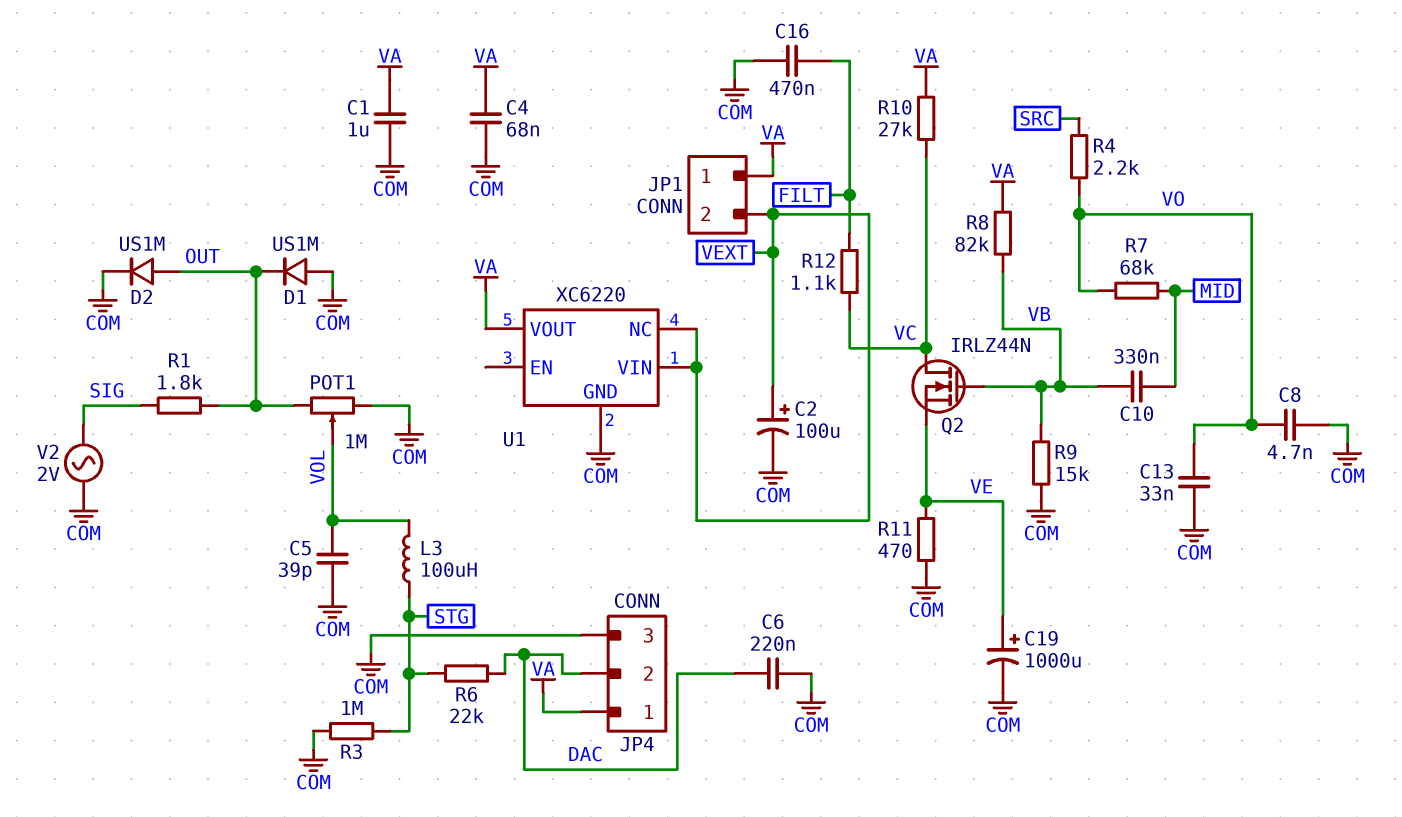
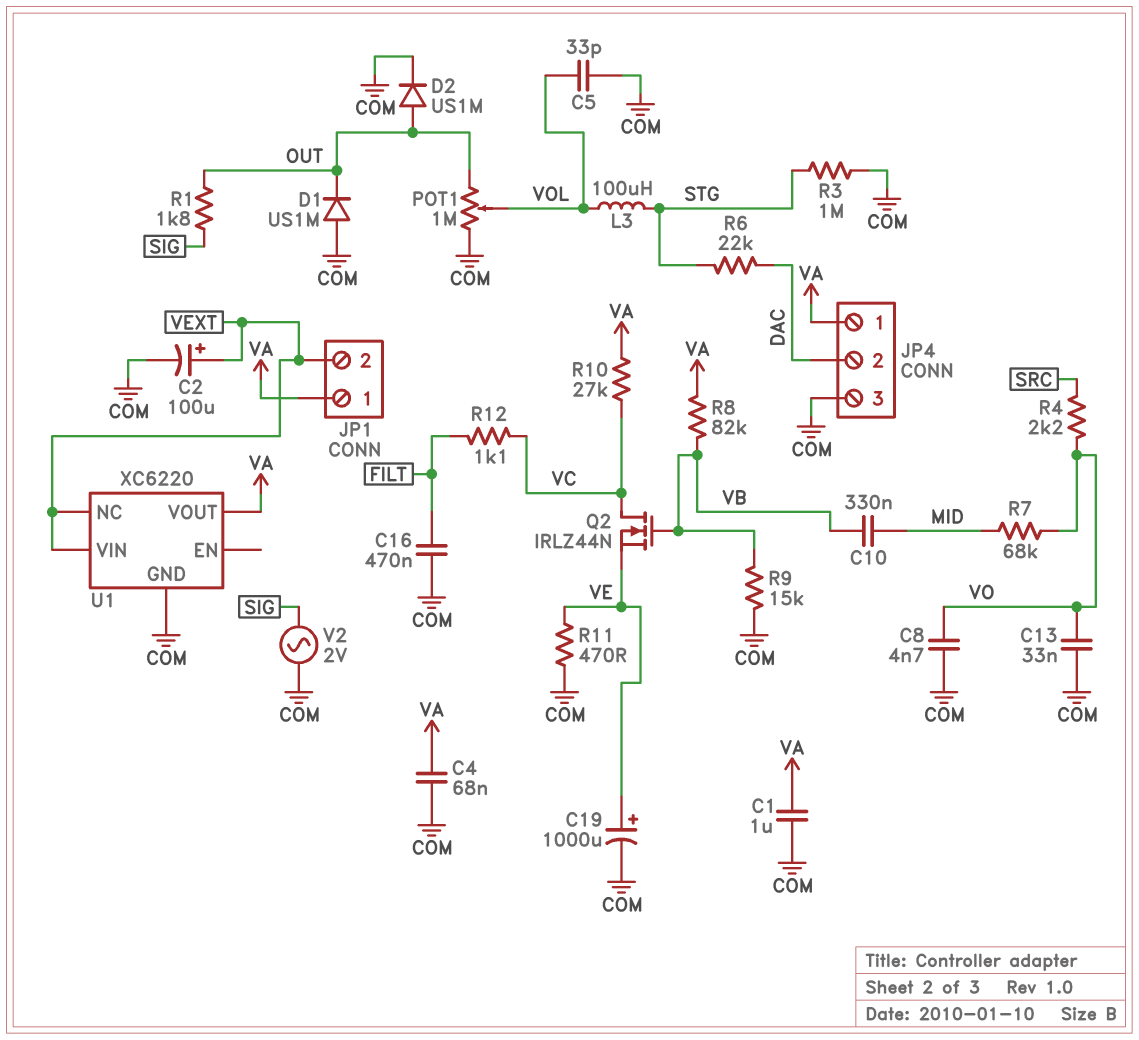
C5: 39pF (COM, VOL) -> 33pF (COM, VOL)
C6: 220nF (COM, DAC) -> none

